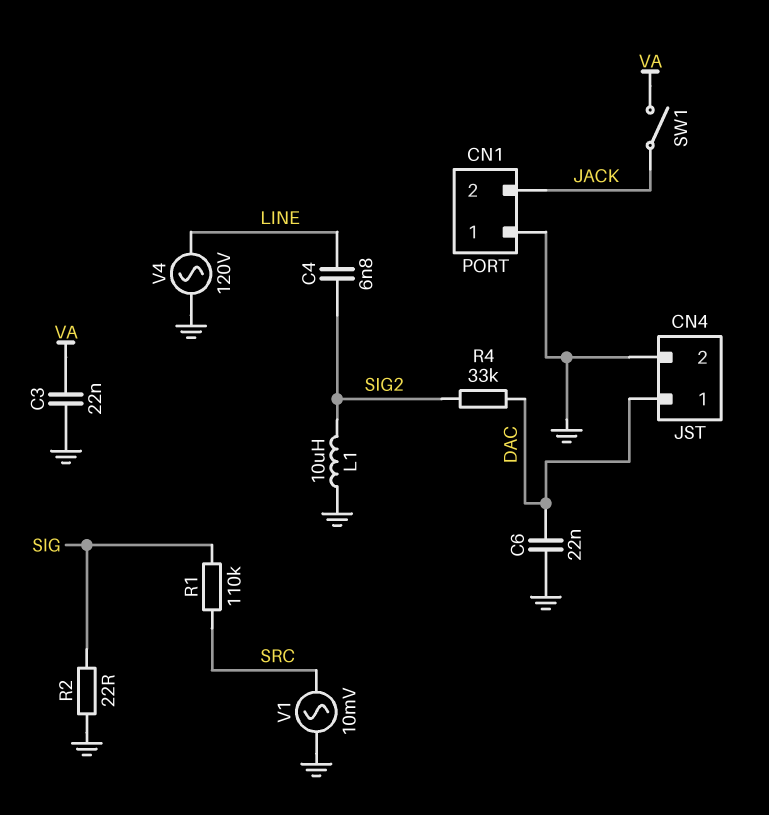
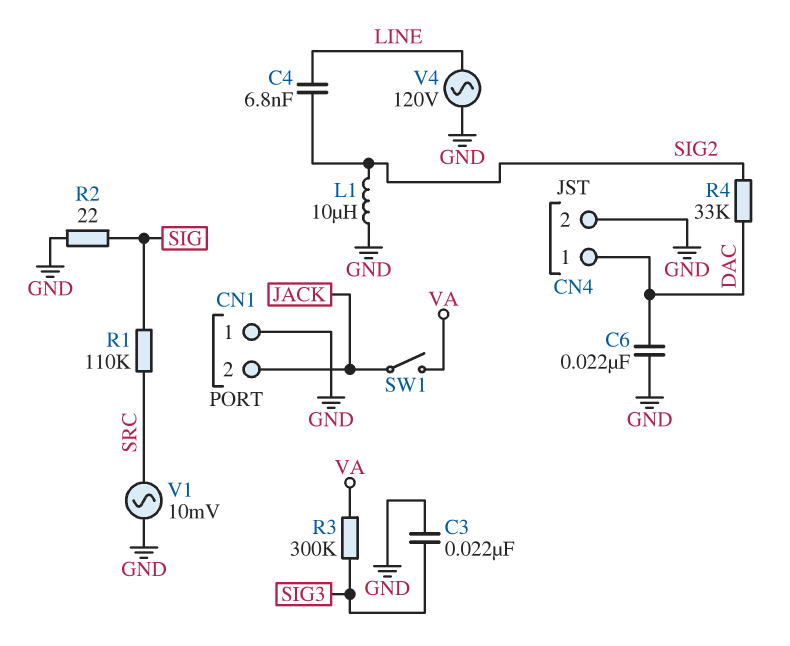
C3: 22nF (GND, VA) -> 22nF (GND, SIG3)
R3: none -> 300k (SIG3, VA)

